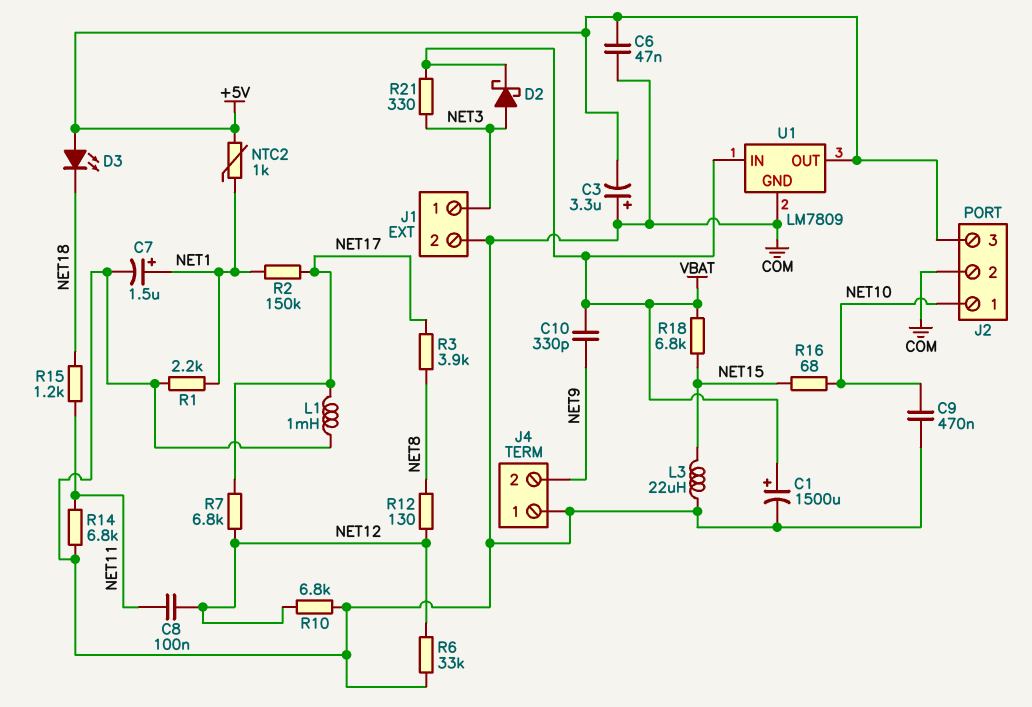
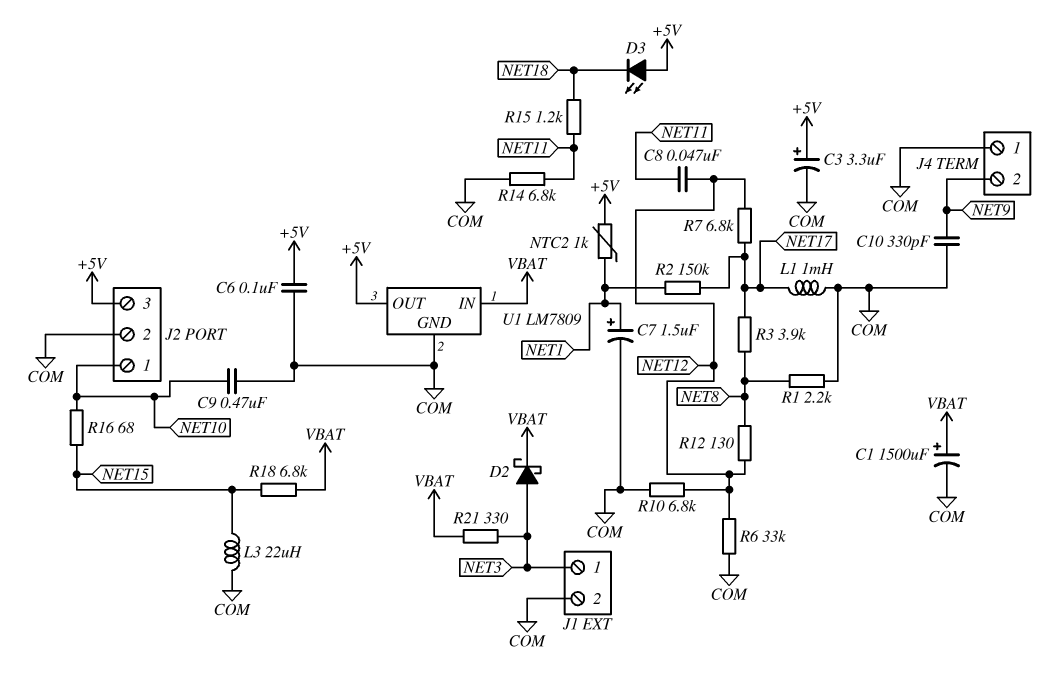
C3: 3.3uF (plus COM, minus +5V) -> 3.3uF (plus +5V, minus COM)
C6: 47nF (+5V, COM) -> 100nF (+5V, COM)
C8: 100nF (NET11, NET12) -> 47nF (NET11, NET12)
C10: 330pF (NET9, VBAT) -> 330pF (COM, NET9)
R1: 2.2k (COM, NET1) -> 2.2k (COM, NET8)

